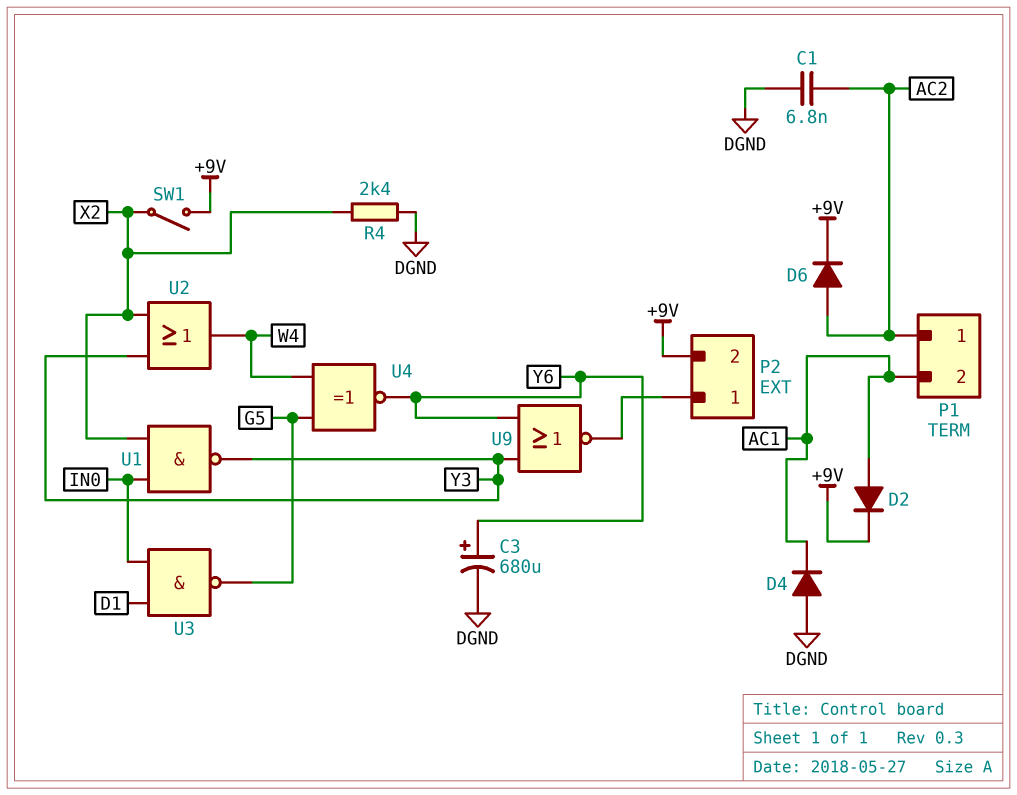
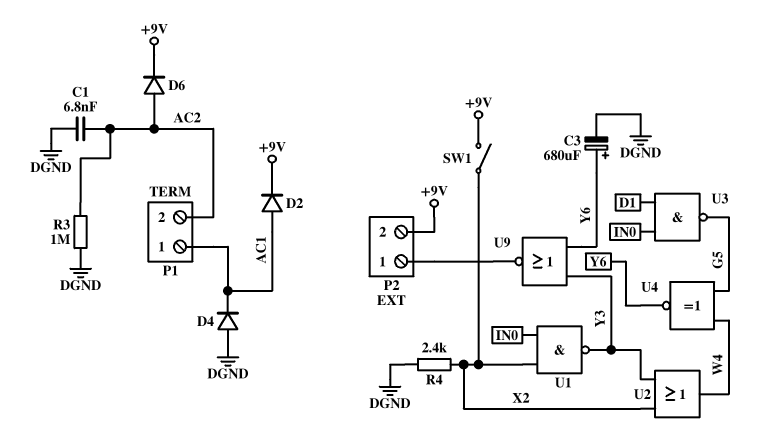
P1 pin 1: AC2 -> AC1
P1 pin 2: AC1 -> AC2
R3: none -> 1M (AC2, DGND)

